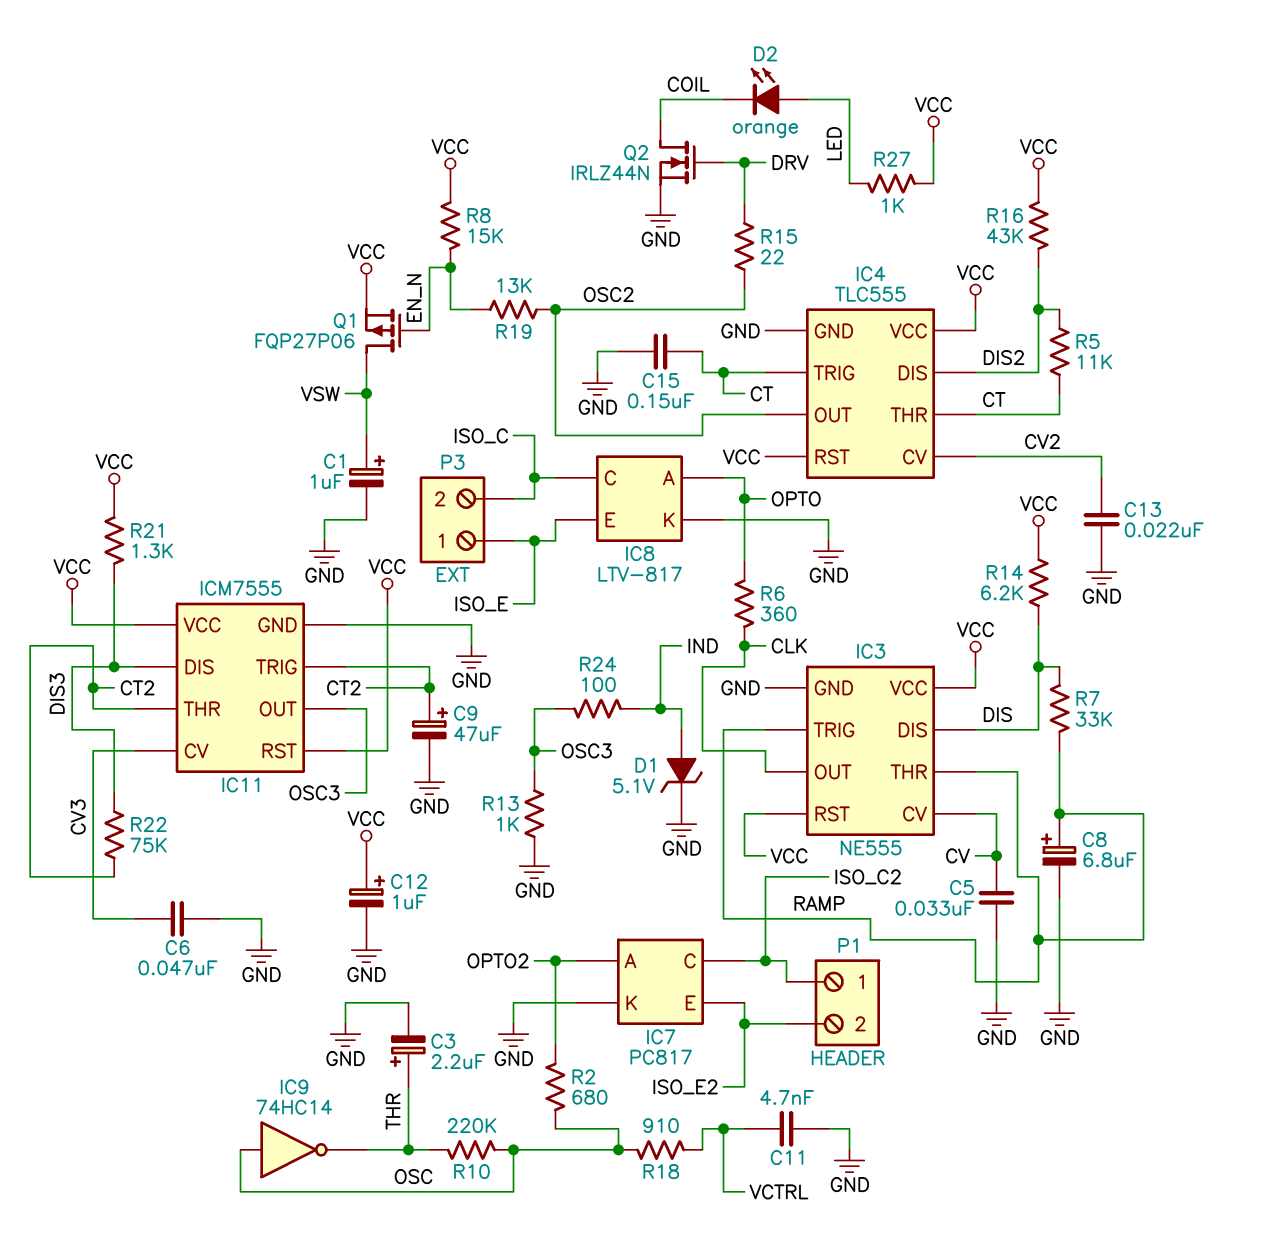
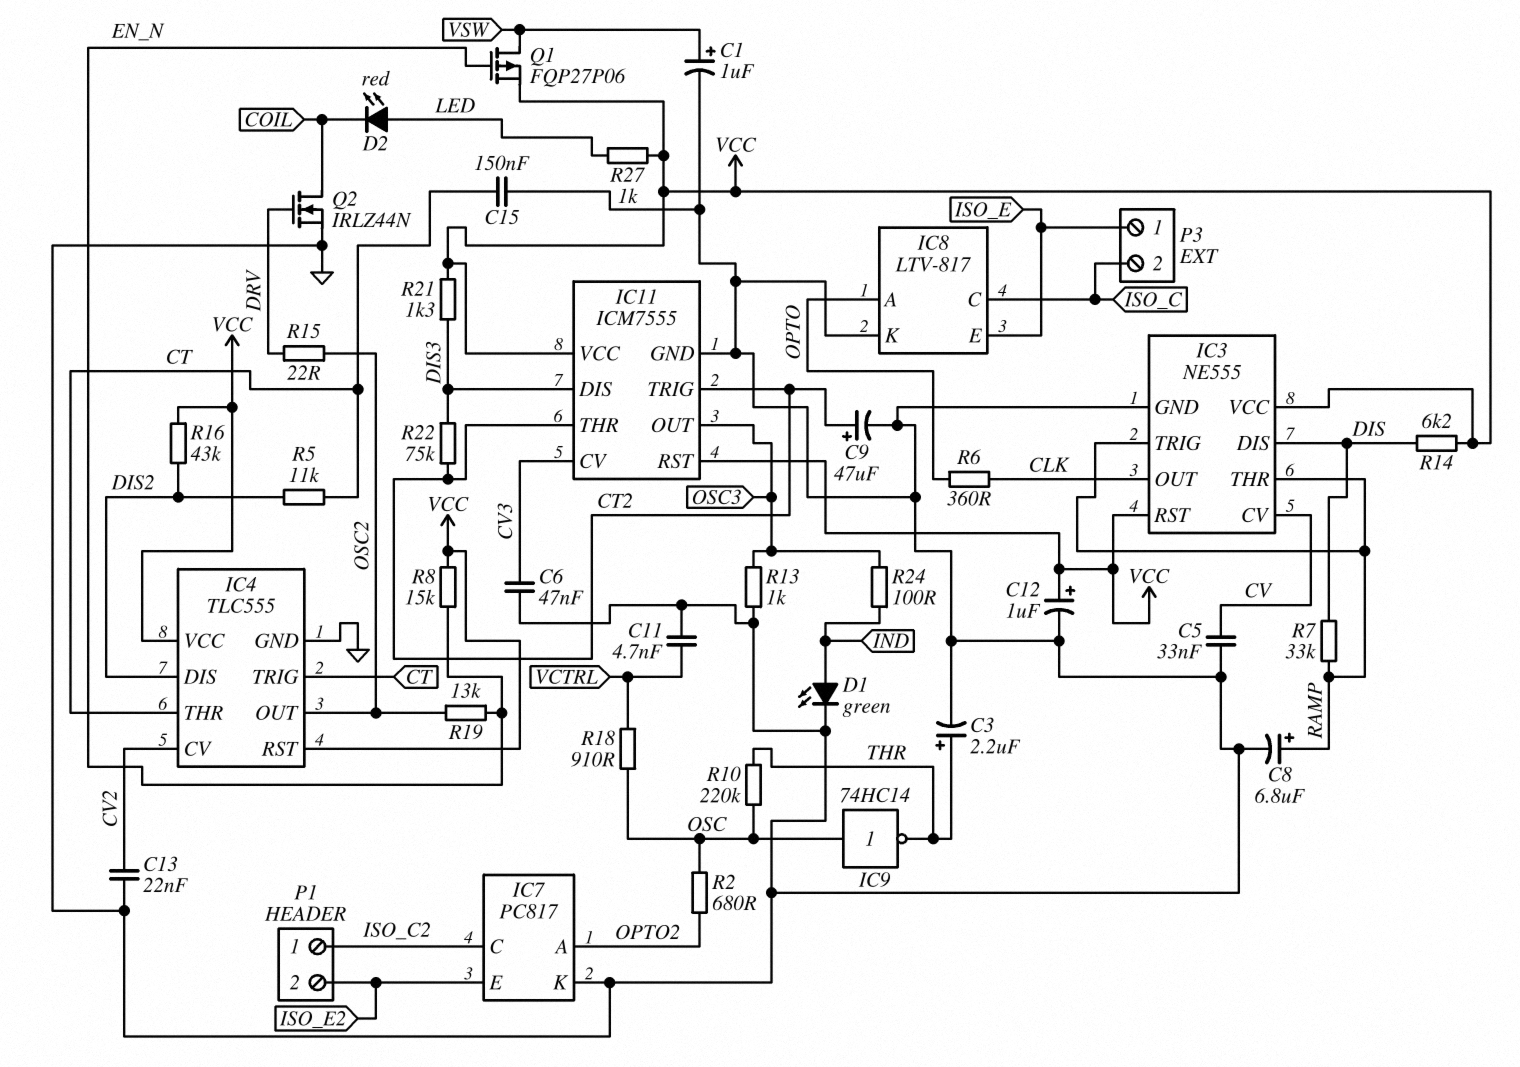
D1: zener 5.1V (A IND, K GND) -> LED green (A IND, K GND)
D2: LED orange (A LED, K COIL) -> LED red (A LED, K COIL)

